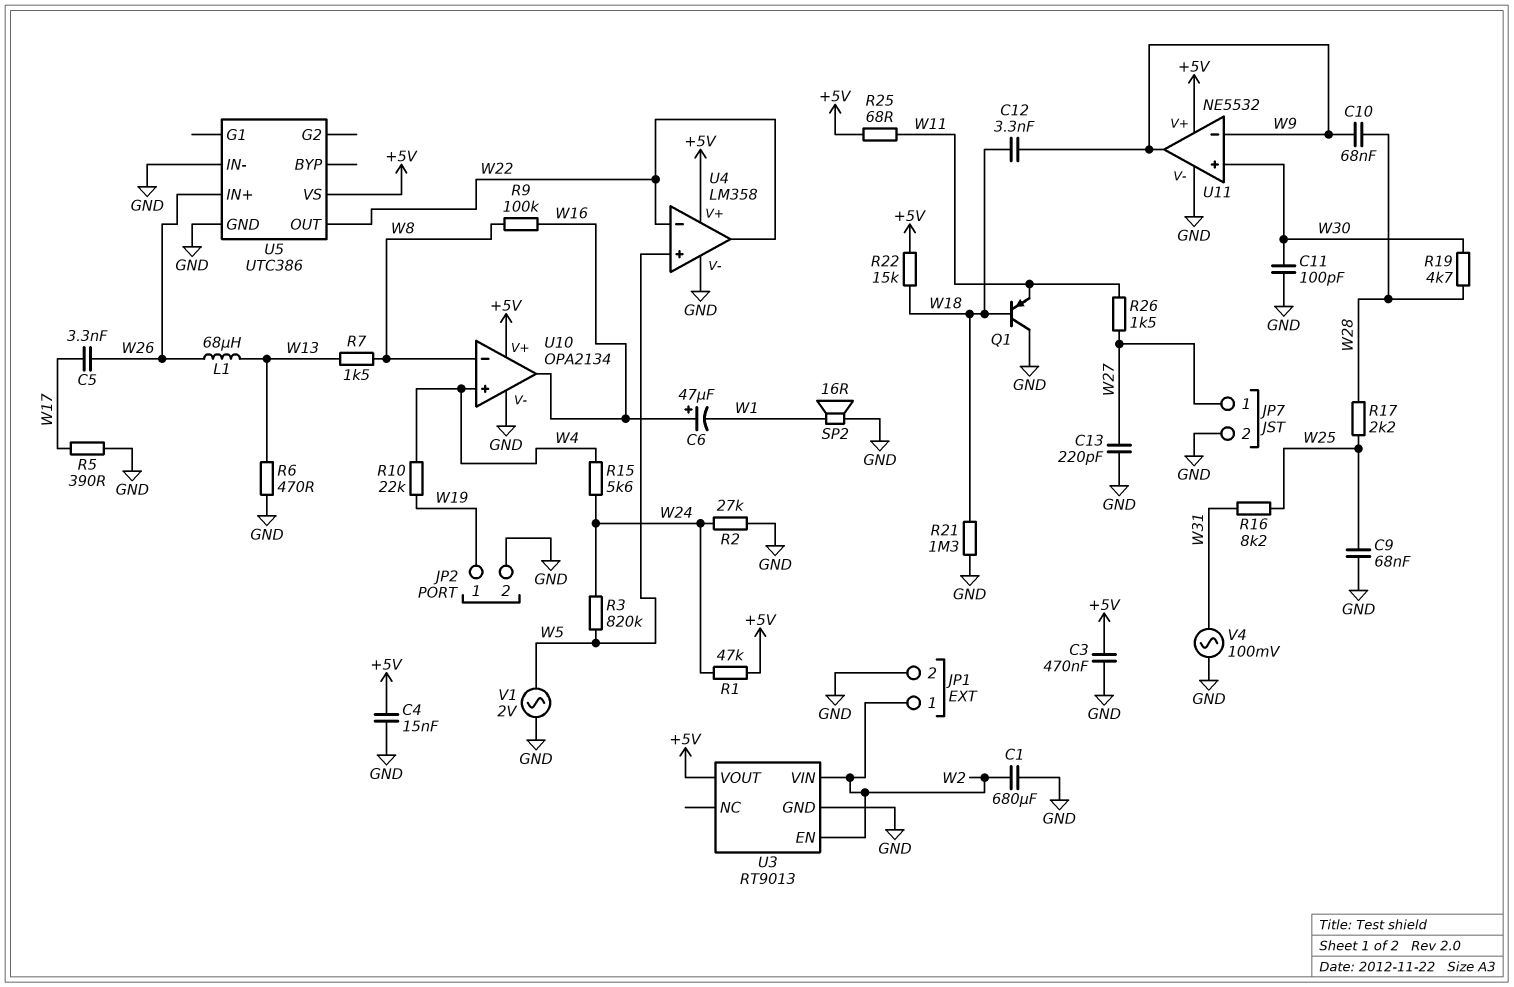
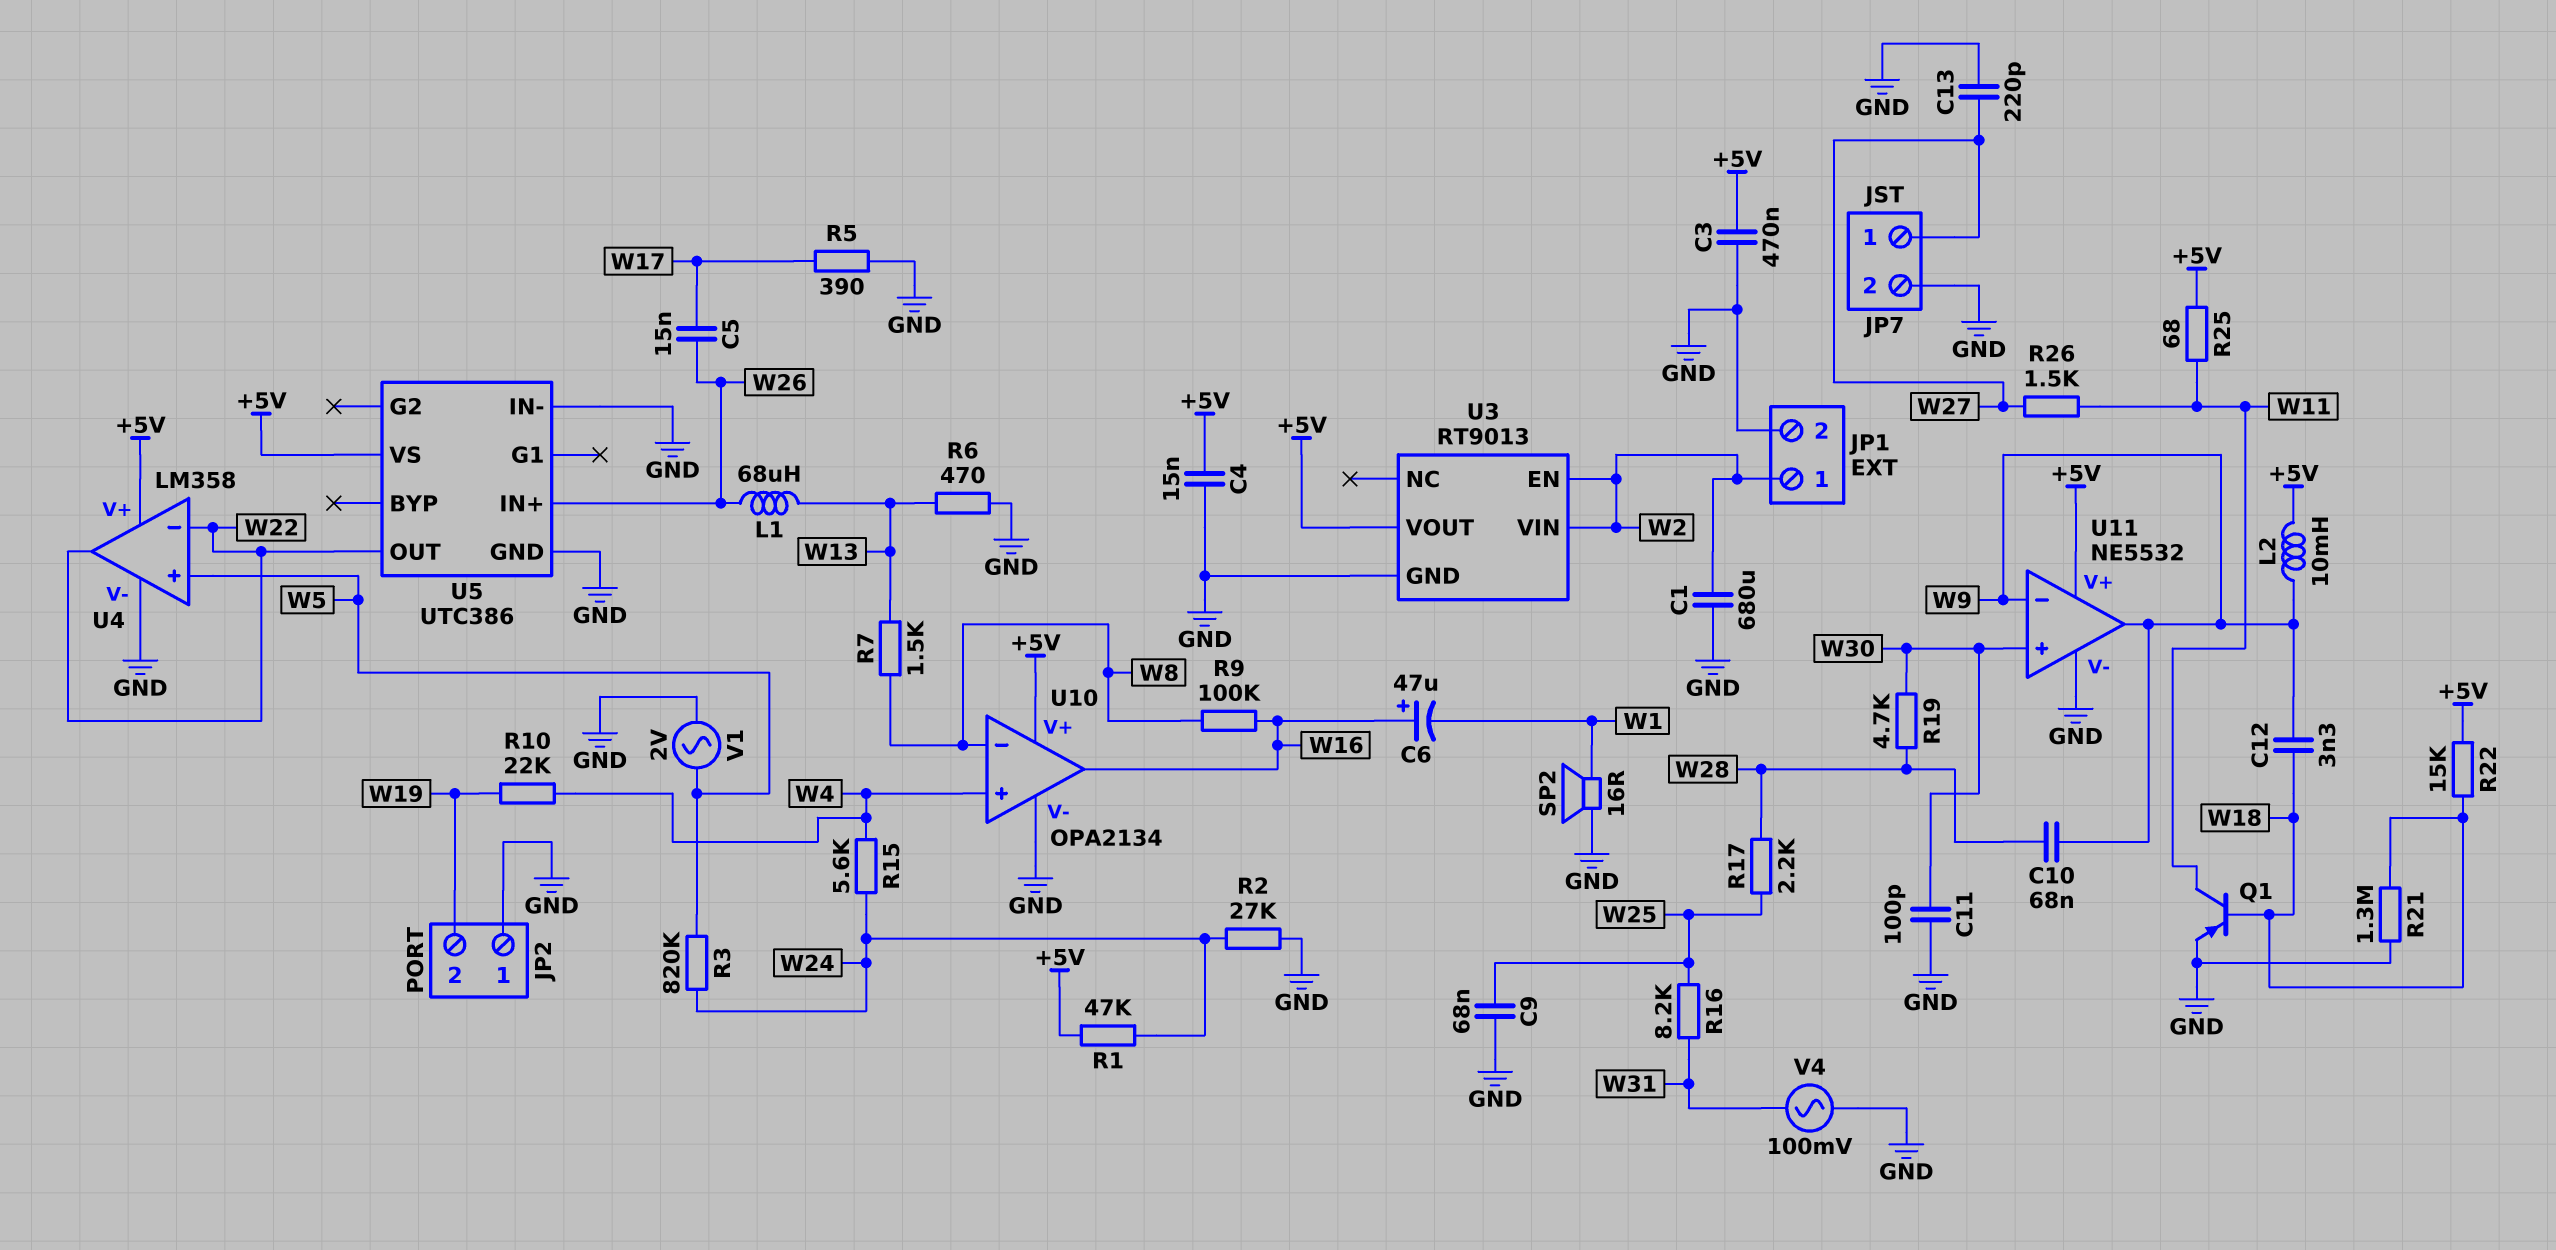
C5: 3.3nF (W17, W26) -> 15nF (W17, W26)
JP2 pin 1: W19 -> GND
JP2 pin 2: GND -> W19
L2: none -> 10mH (+5V, W9)
Q1: PNP (B W18, C GND, E W11) -> PNP (B W18, C W11, E GND)

